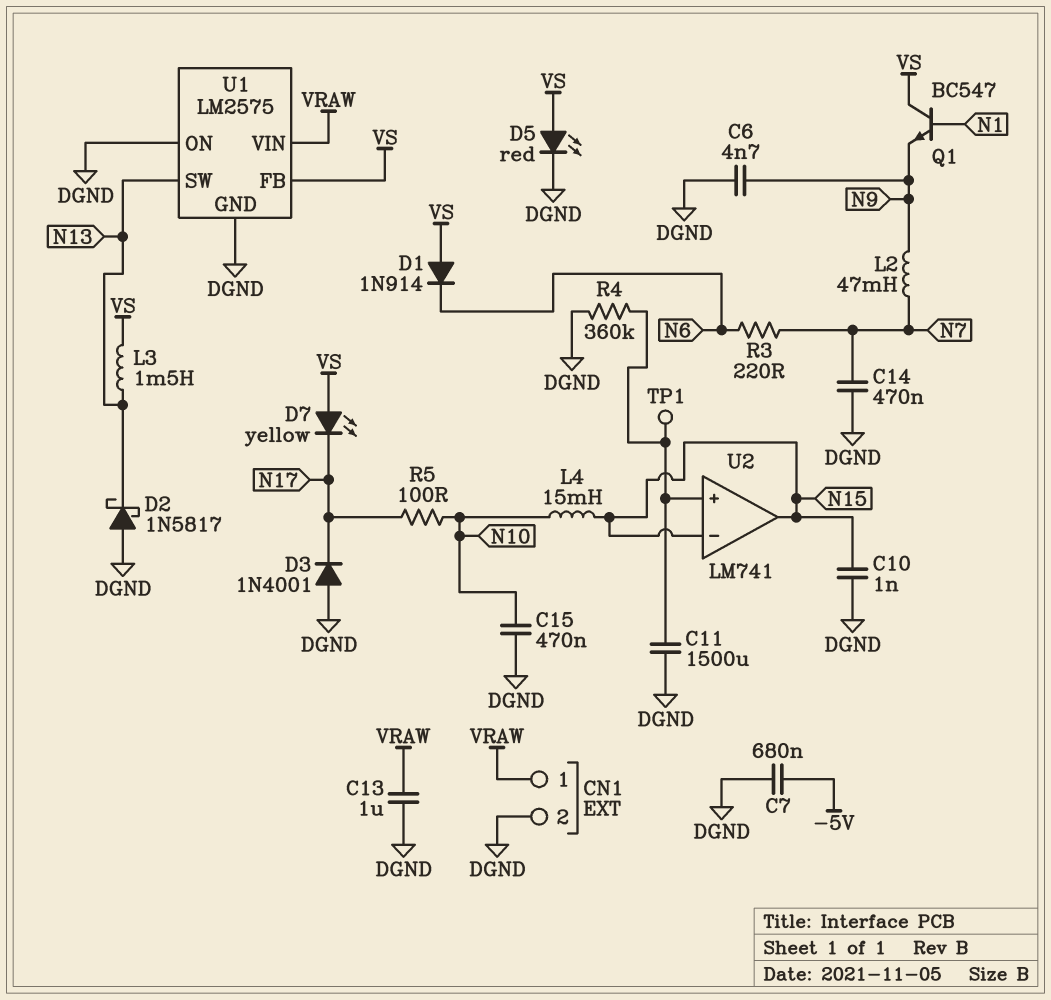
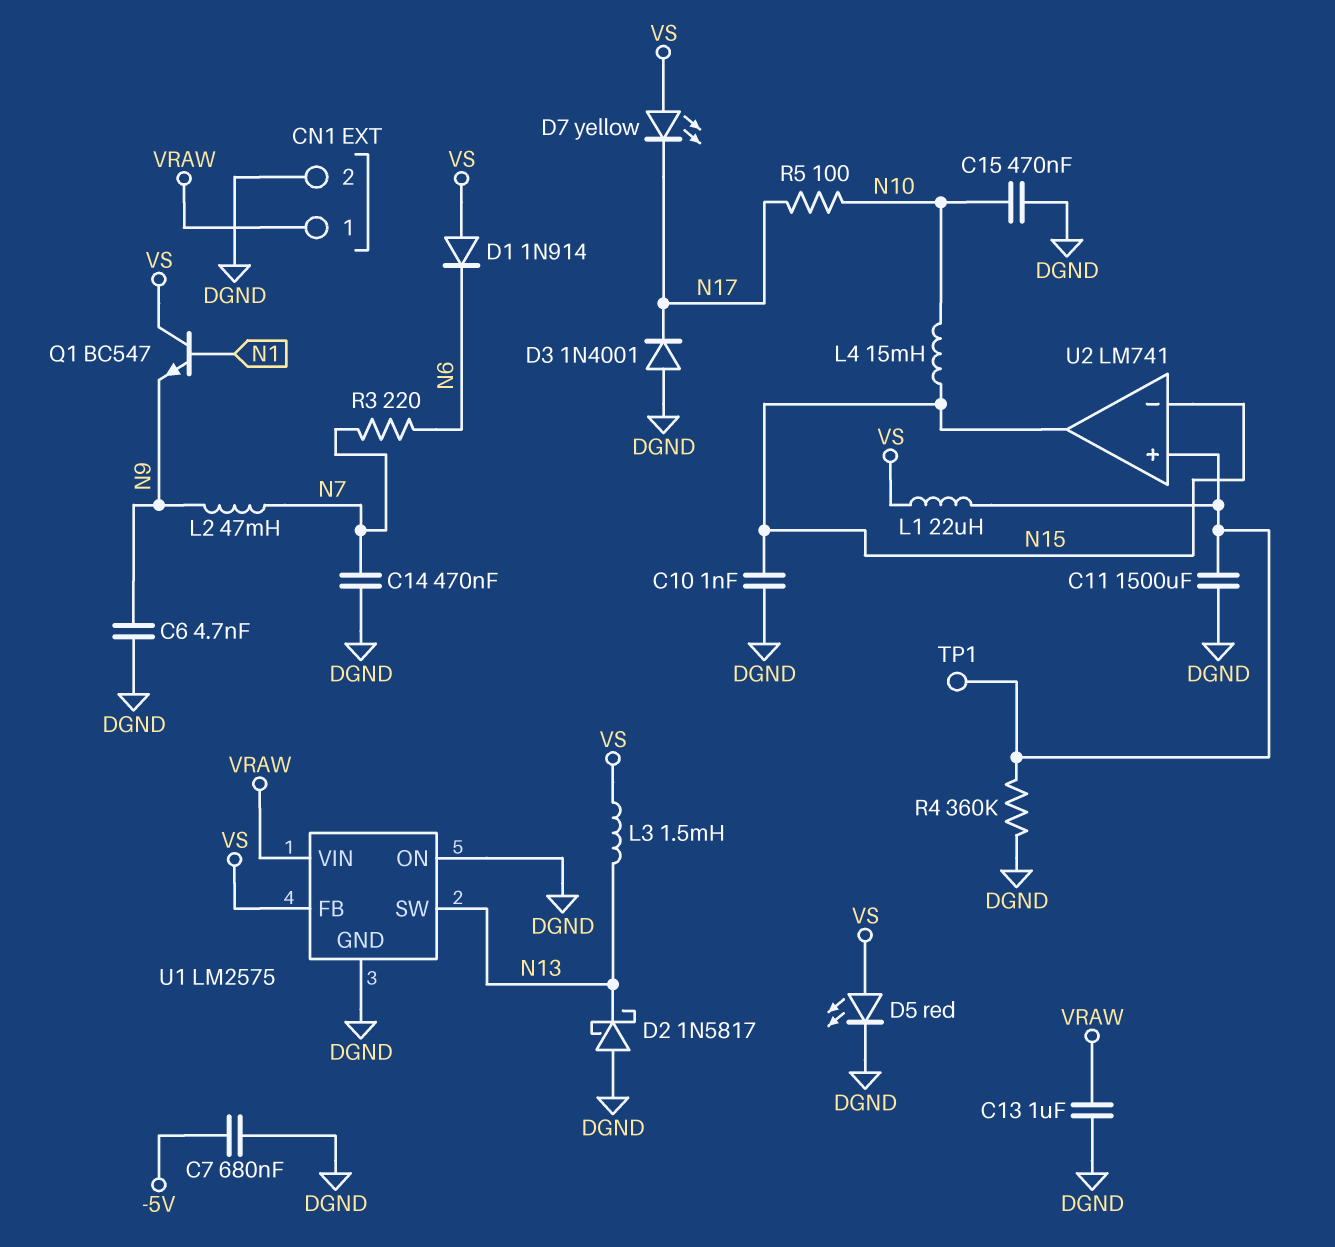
L1: none -> 22uH (U2/in+, VS)

